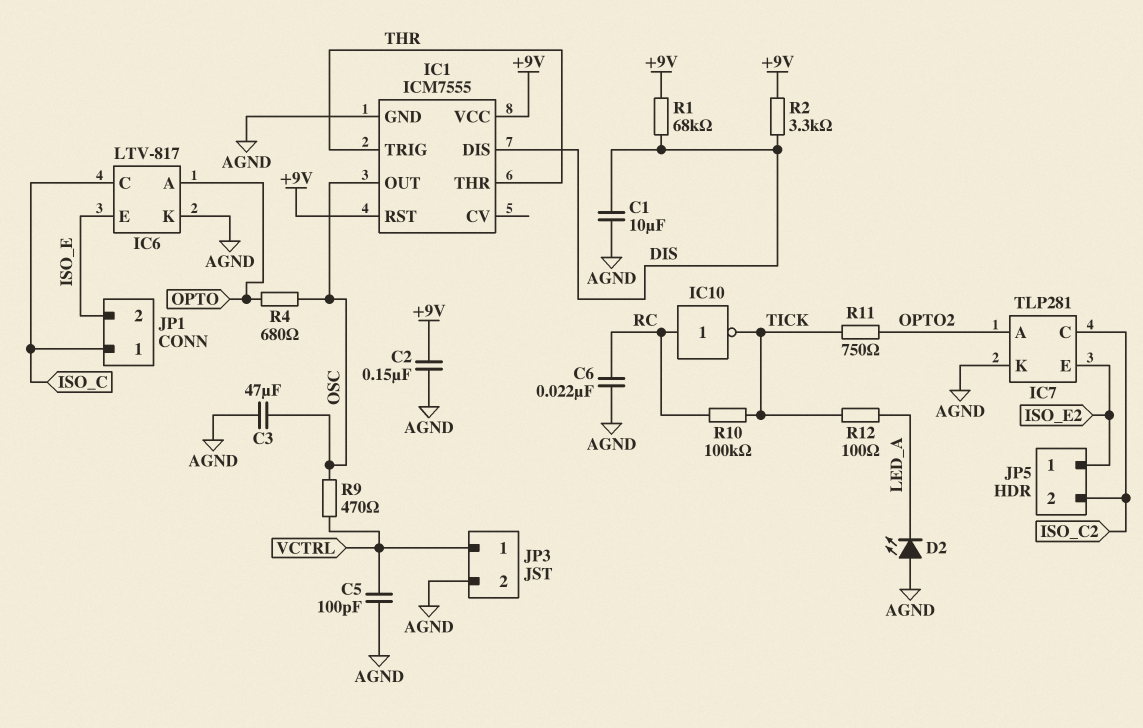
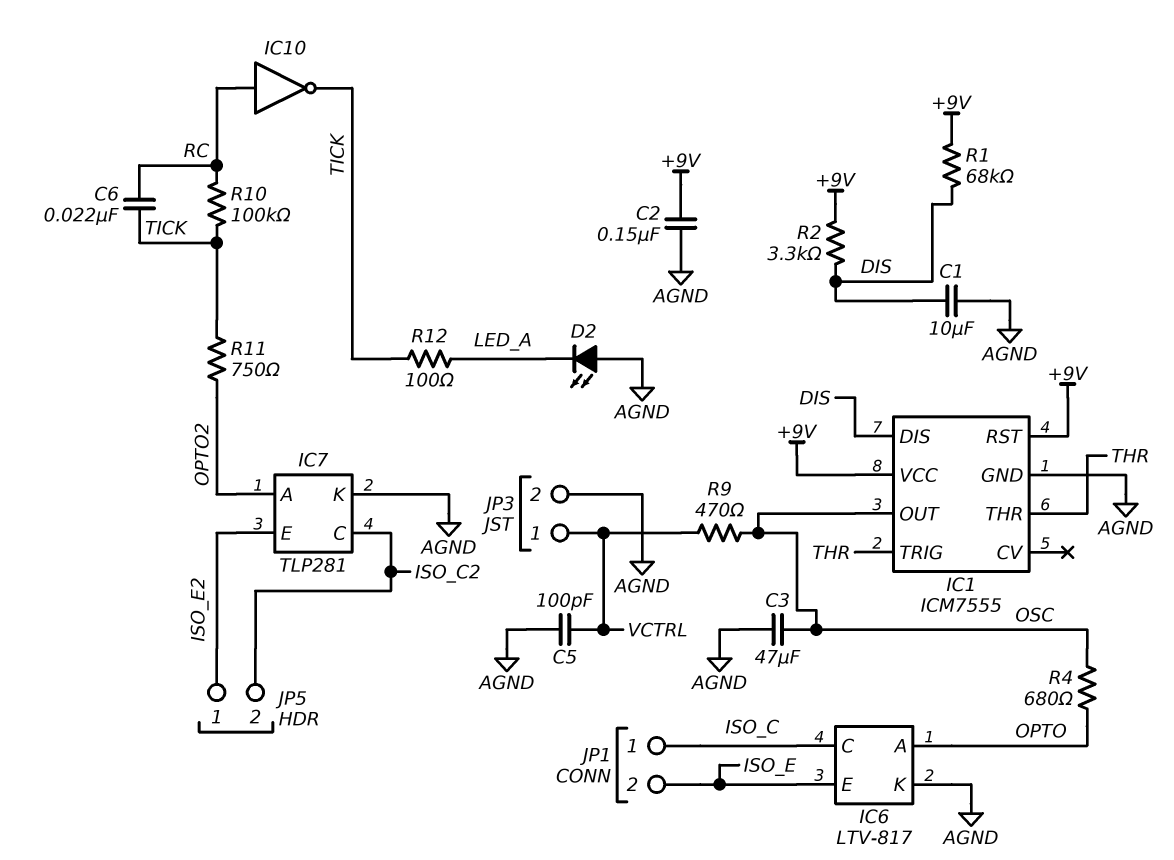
C6: 22nF (AGND, RC) -> 22nF (RC, TICK)

